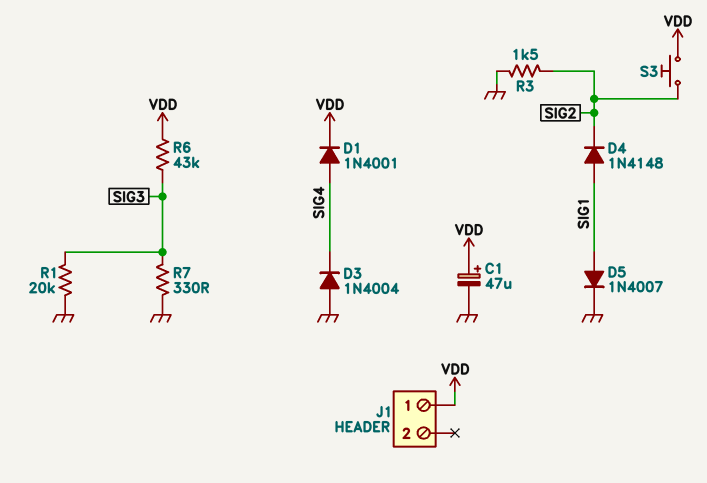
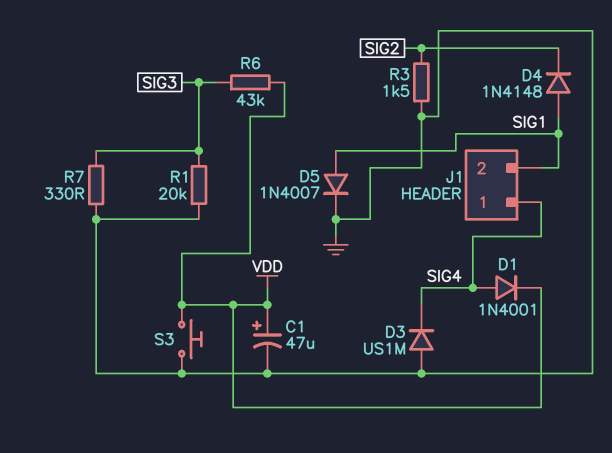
D3: diode 1N4004 (A GND, K SIG4) -> diode US1M (A GND, K SIG4)
J1 pin 1: VDD -> SIG4
J1 pin 2: none -> SIG1
S3: button (SIG2, VDD) -> button (GND, VDD)

